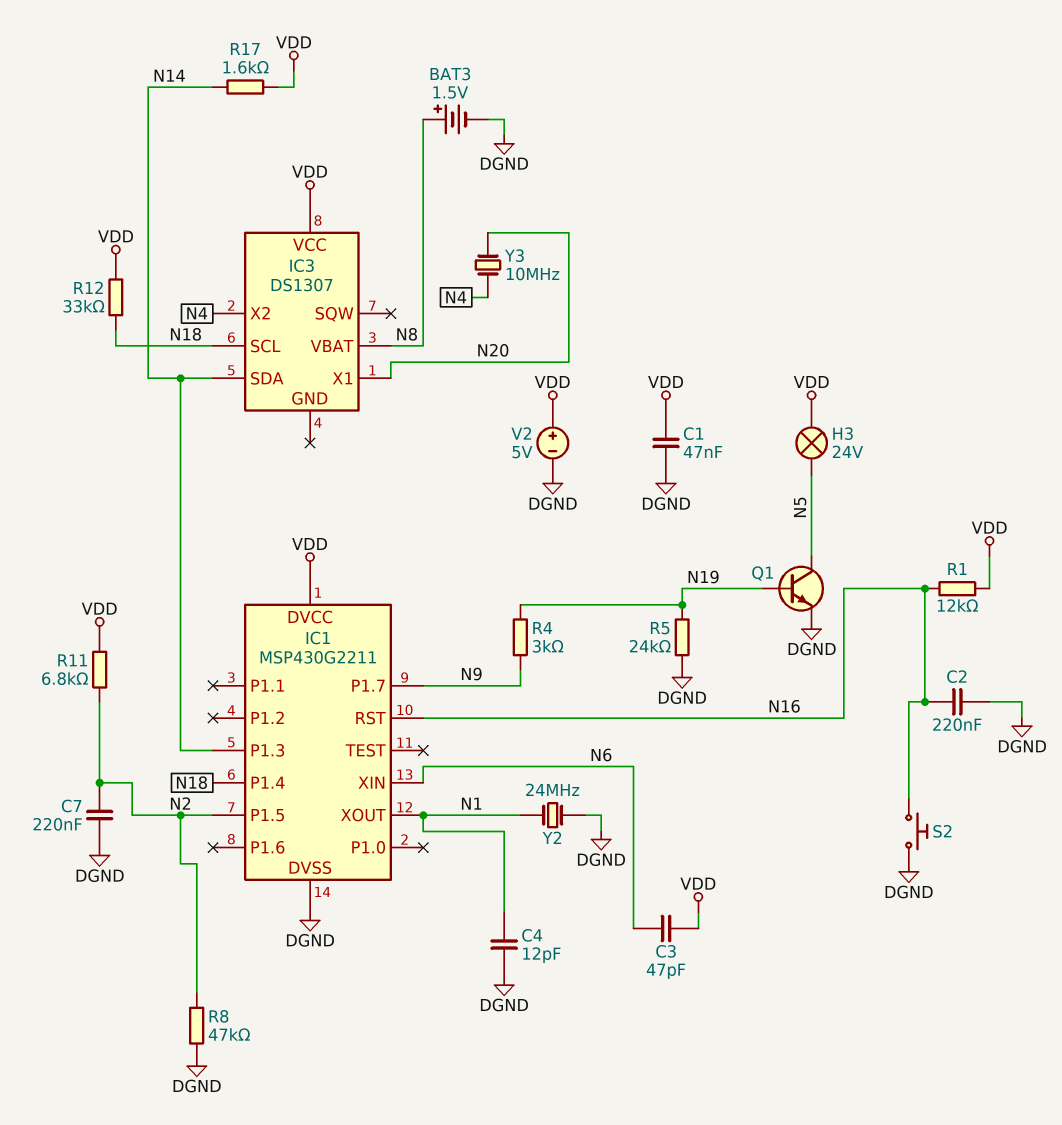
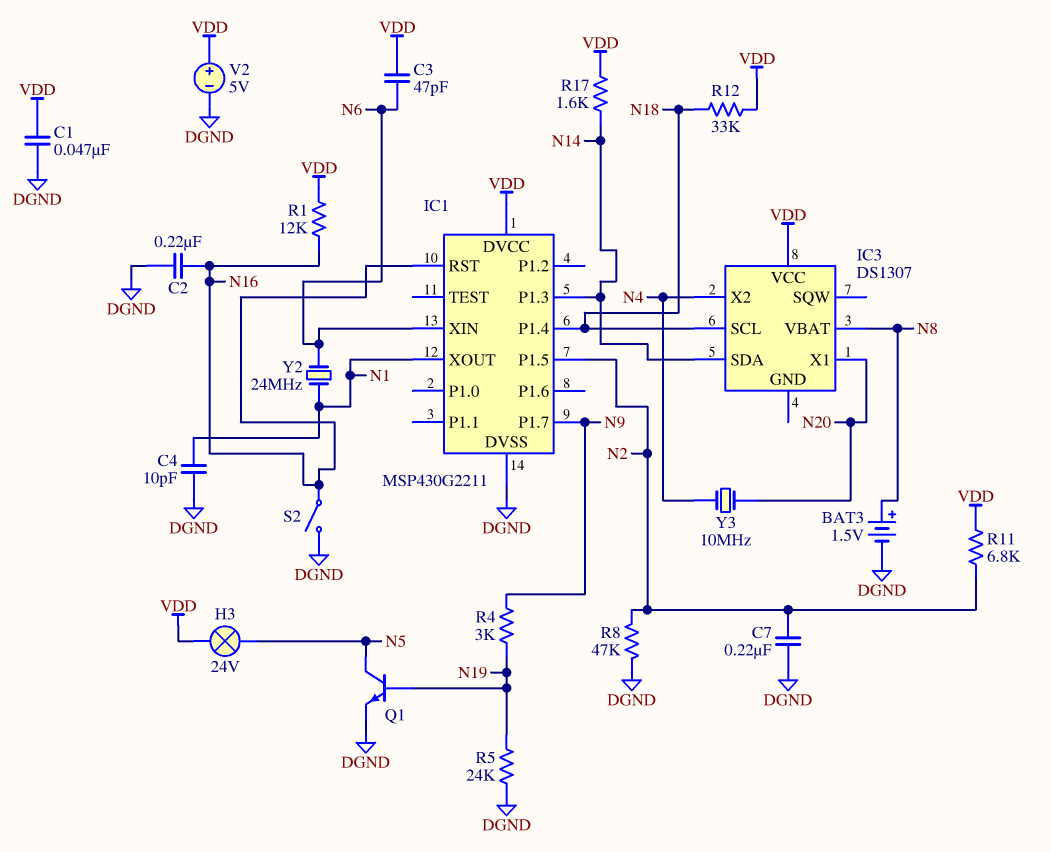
C4: 12pF (DGND, N1) -> 10pF (DGND, N1)
S2: button (DGND, N16) -> switch (DGND, N16)
Y2: 24MHz (DGND, N1) -> 24MHz (N1, N6)

